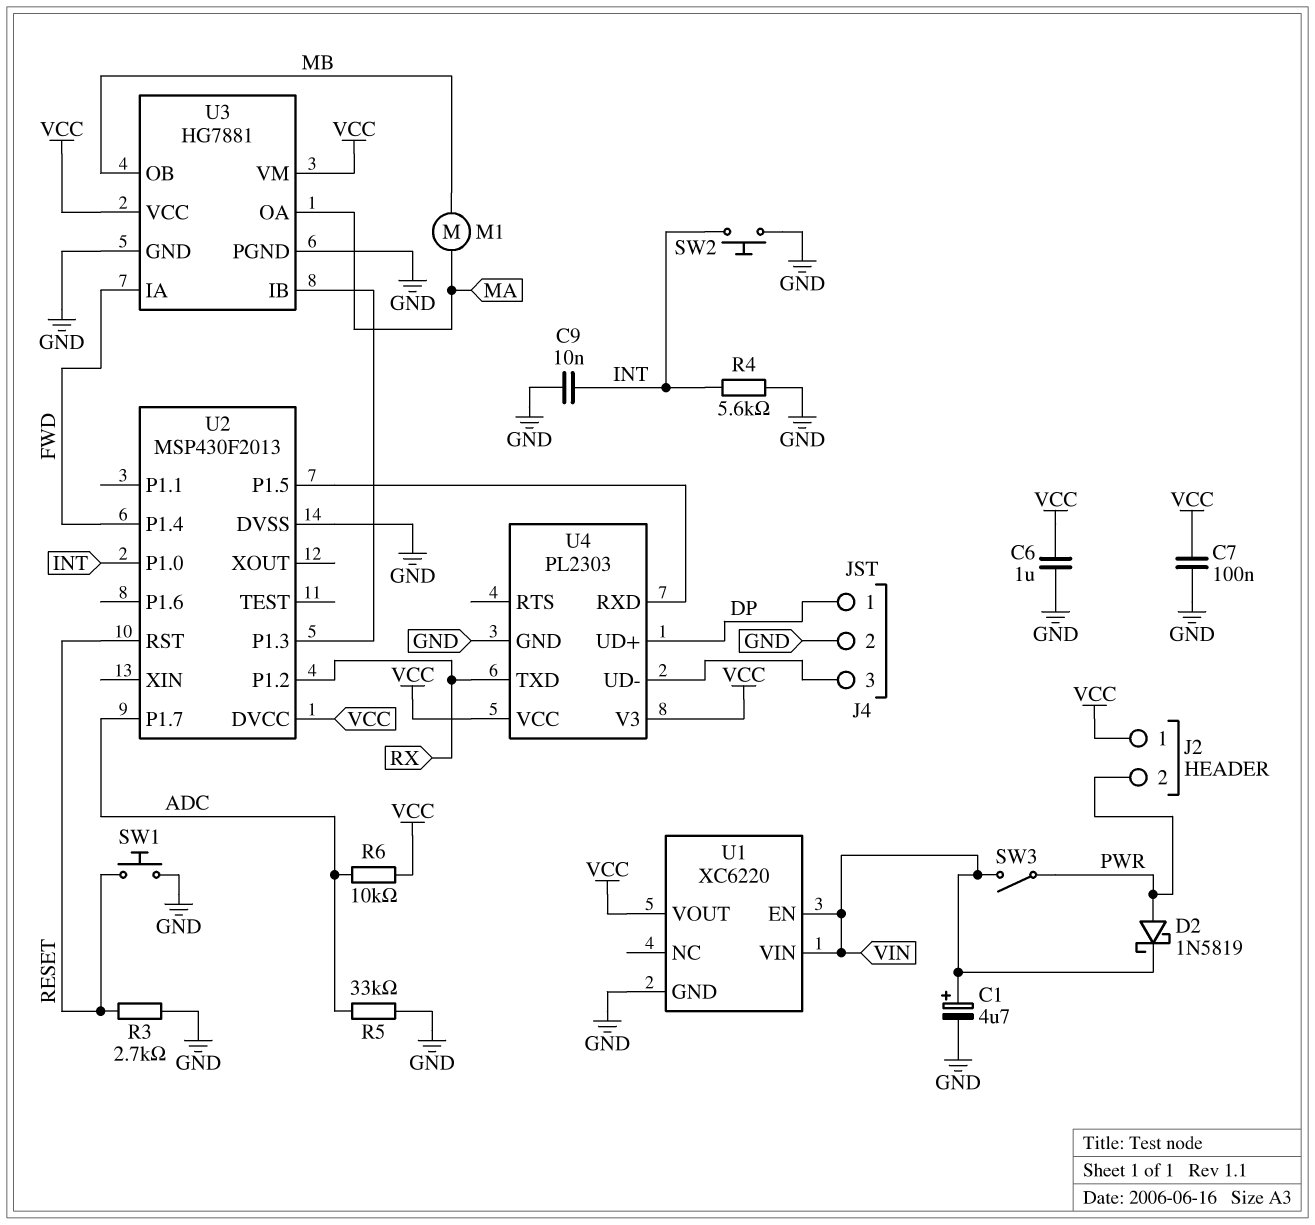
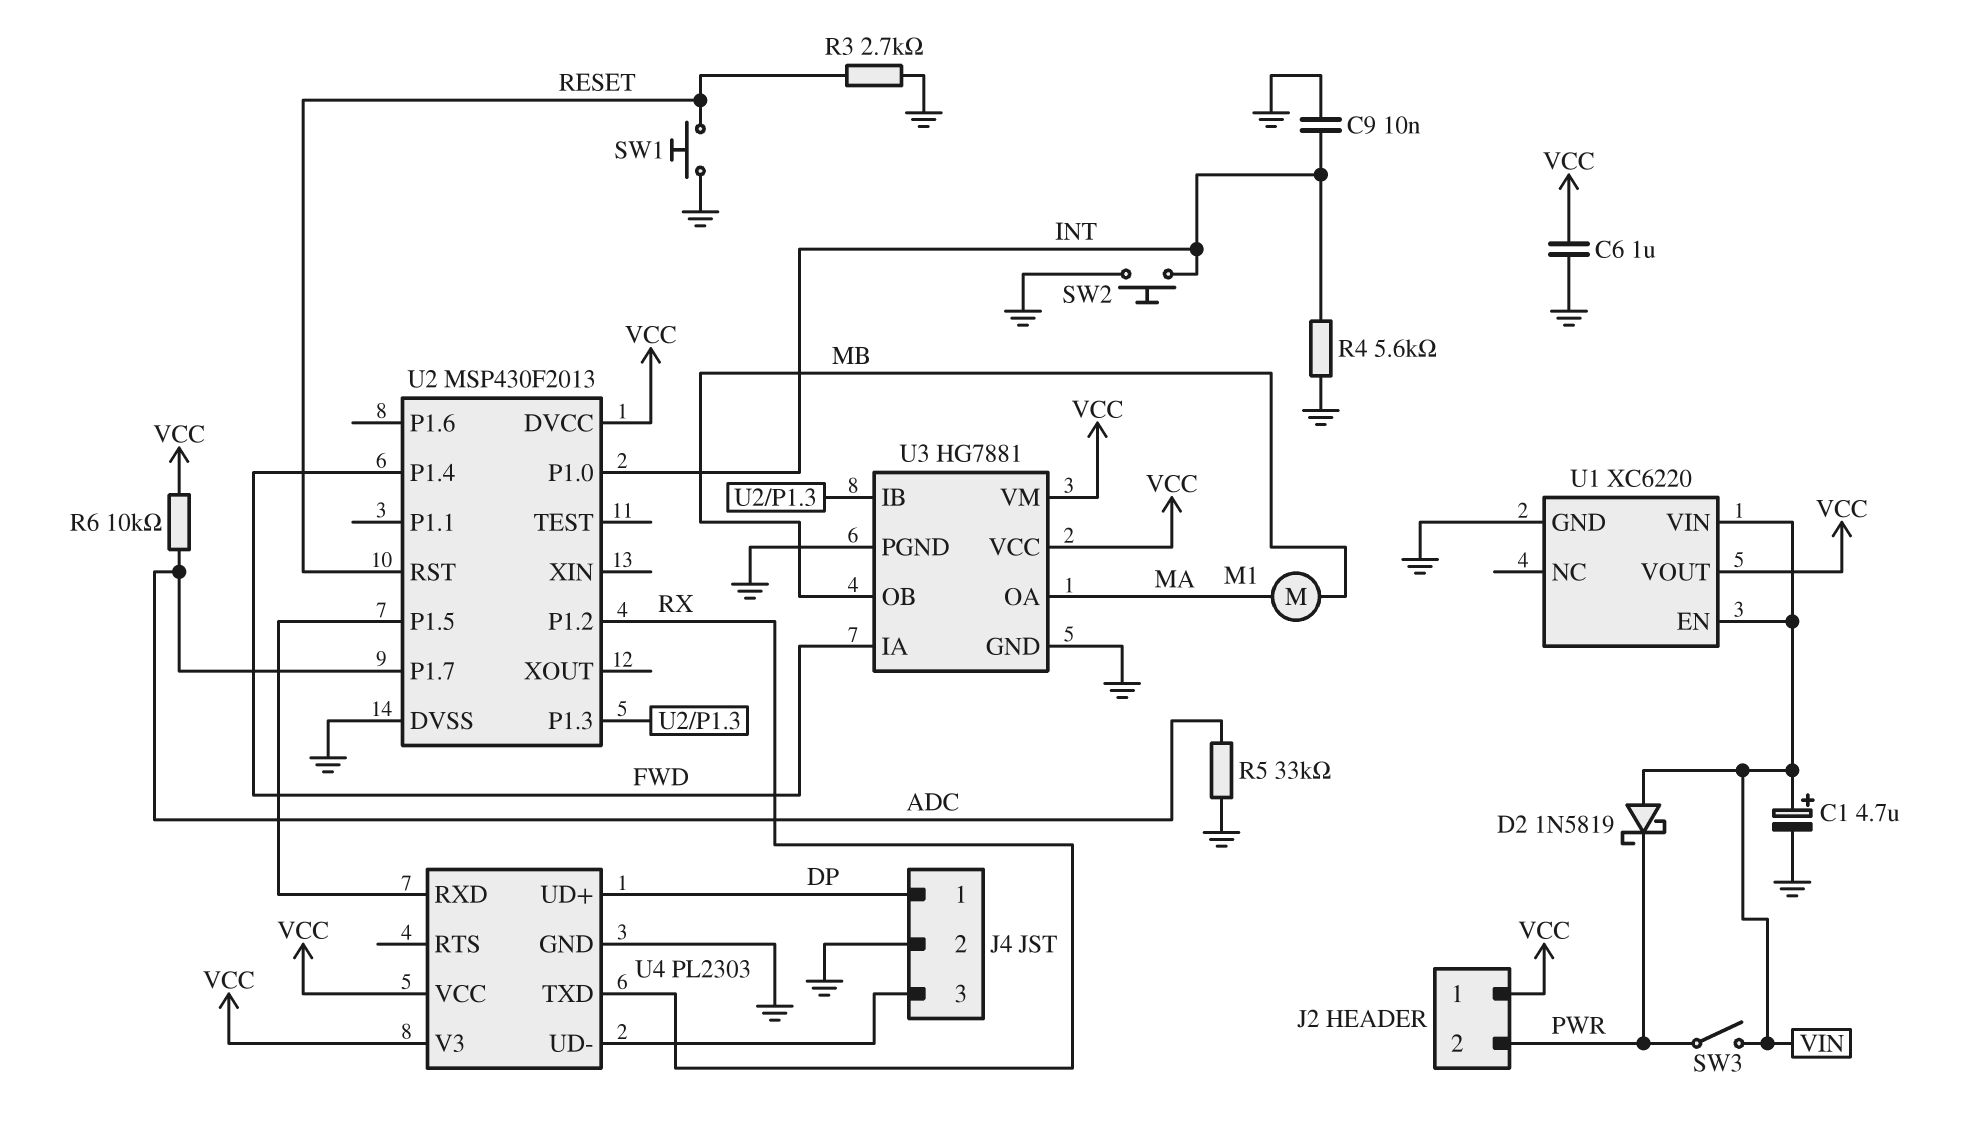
C7: 100nF (GND, VCC) -> none
D2: schottky 1N5819 (A PWR, K VIN) -> schottky 1N5819 (A VIN, K PWR)

